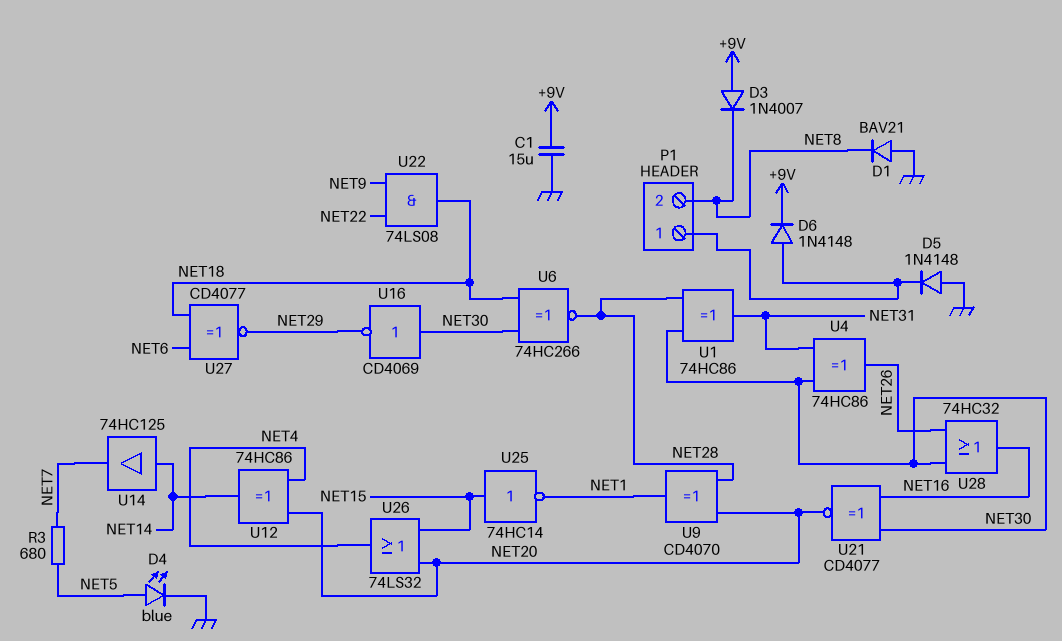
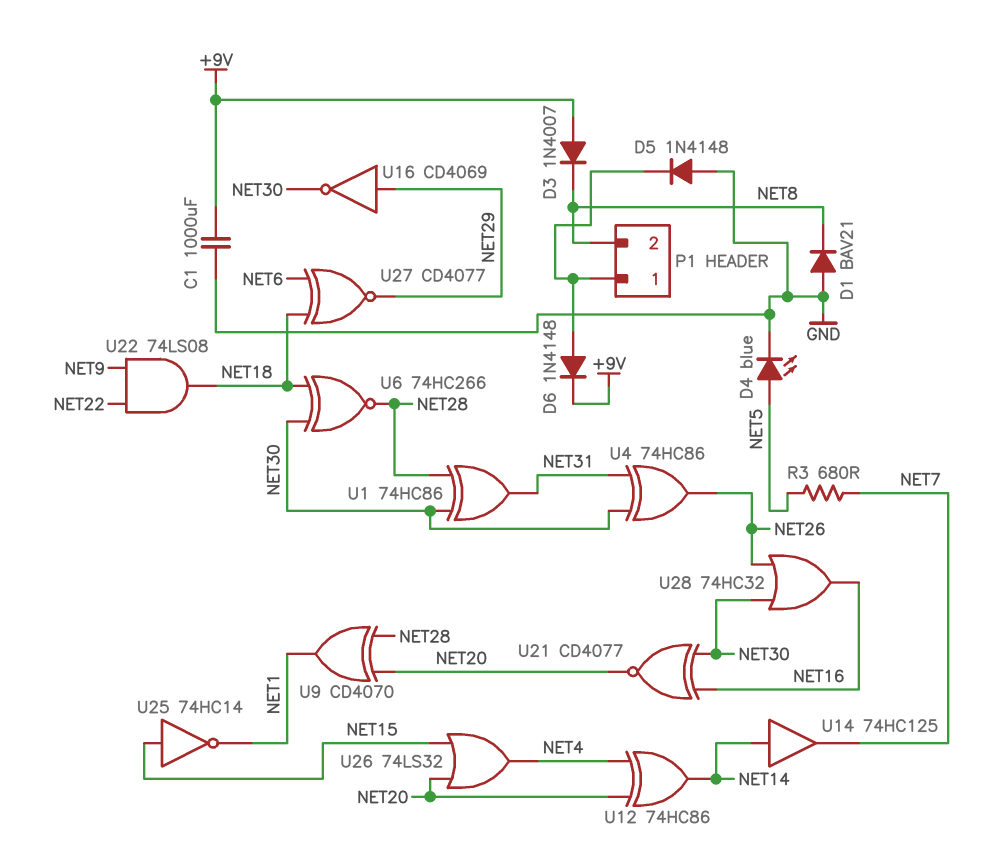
C1: 15uF (+9V, GND) -> 1000uF (+9V, GND)
U16: NOT CD4069 (in NET30, out NET29) -> NOT CD4069 (in NET29, out NET30)

